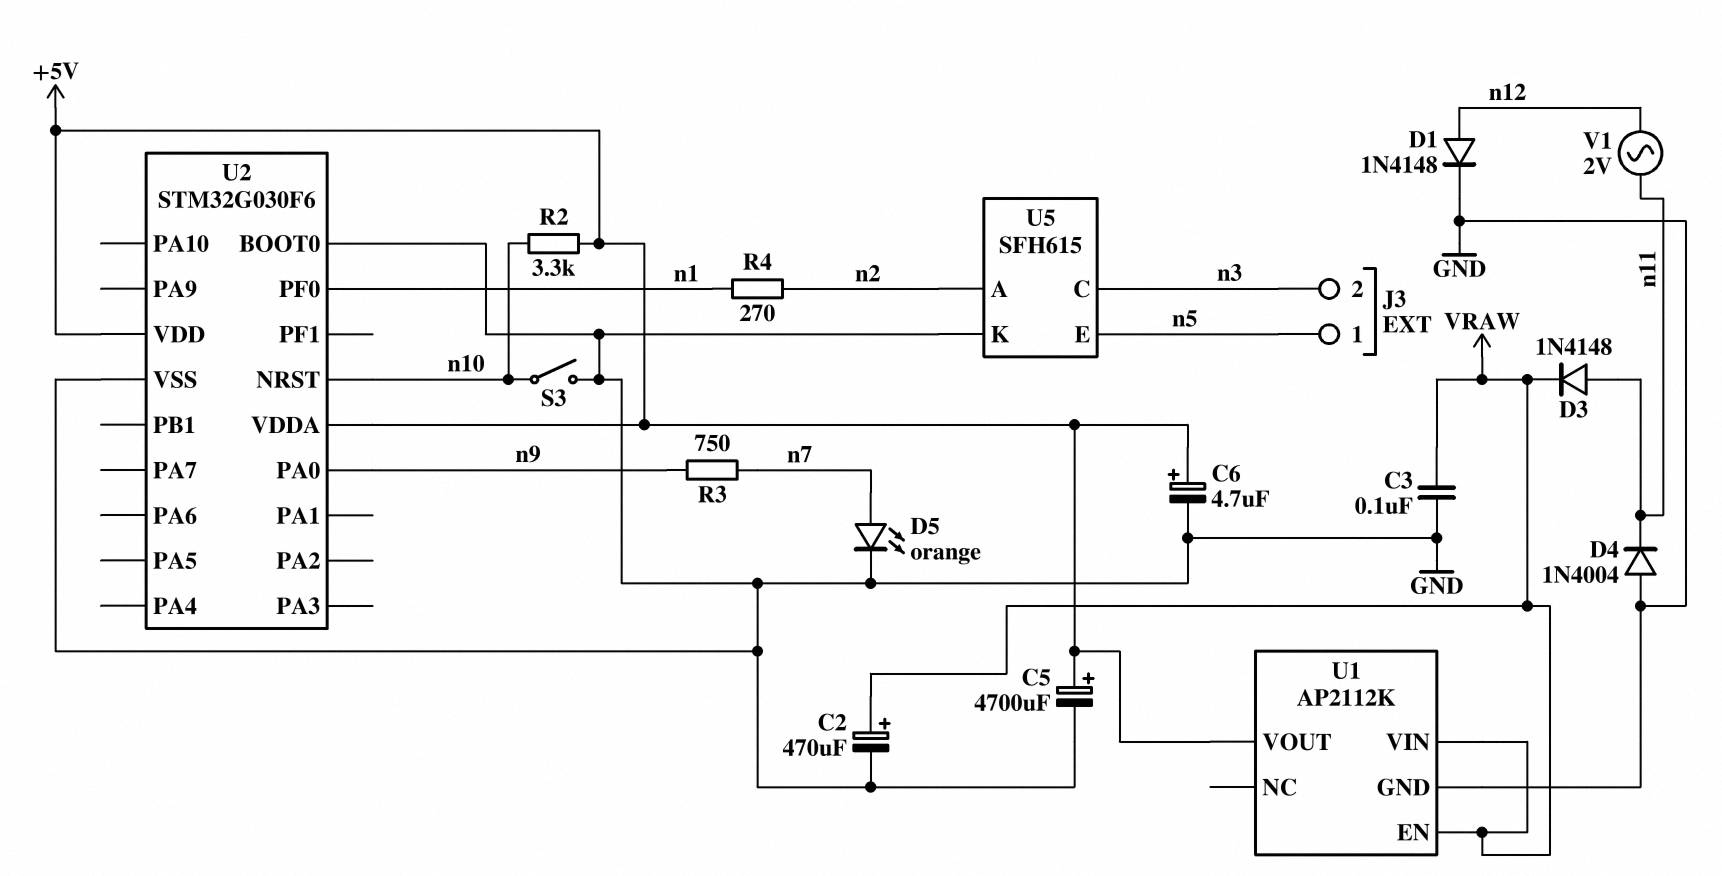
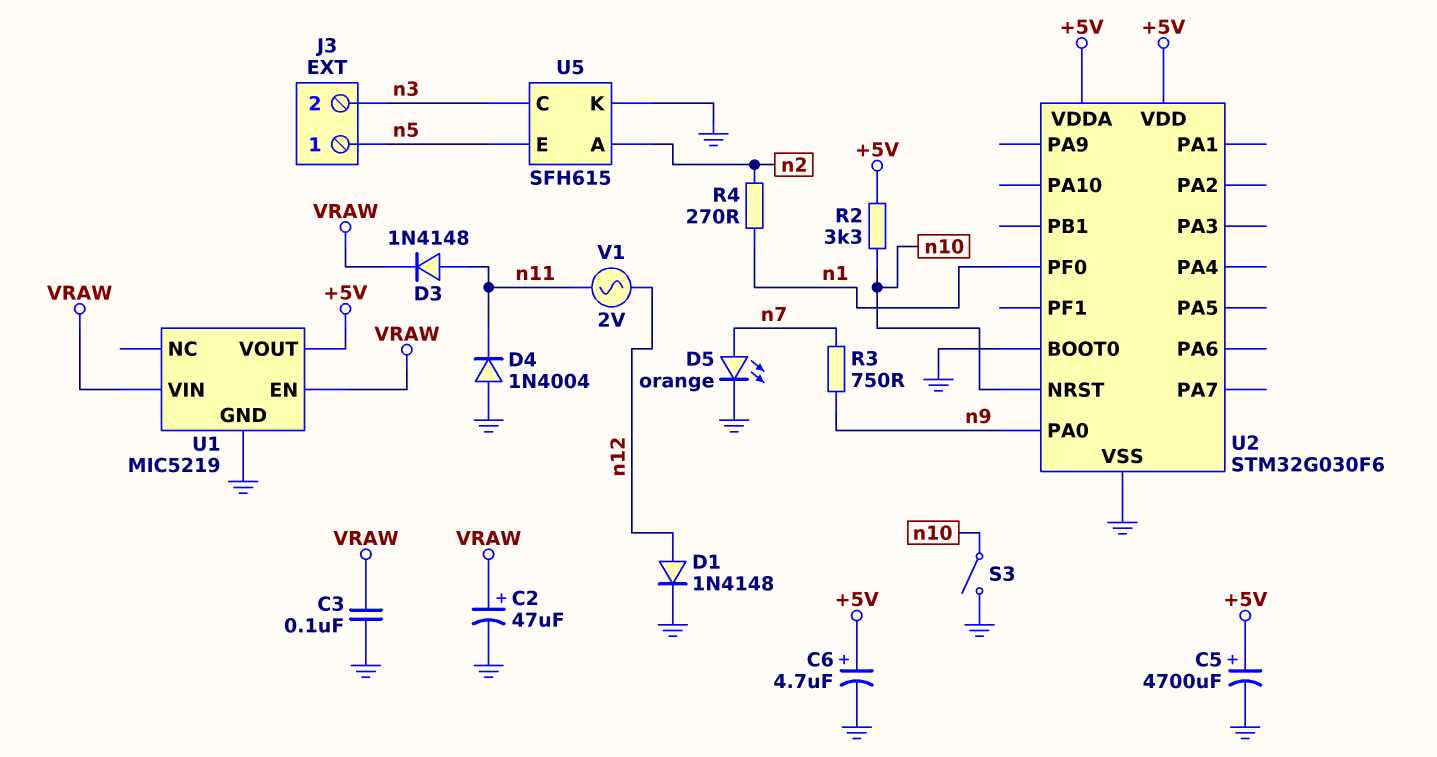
C2: 470uF (plus VRAW, minus GND) -> 47uF (plus VRAW, minus GND)
U1: AP2112K -> MIC5219

